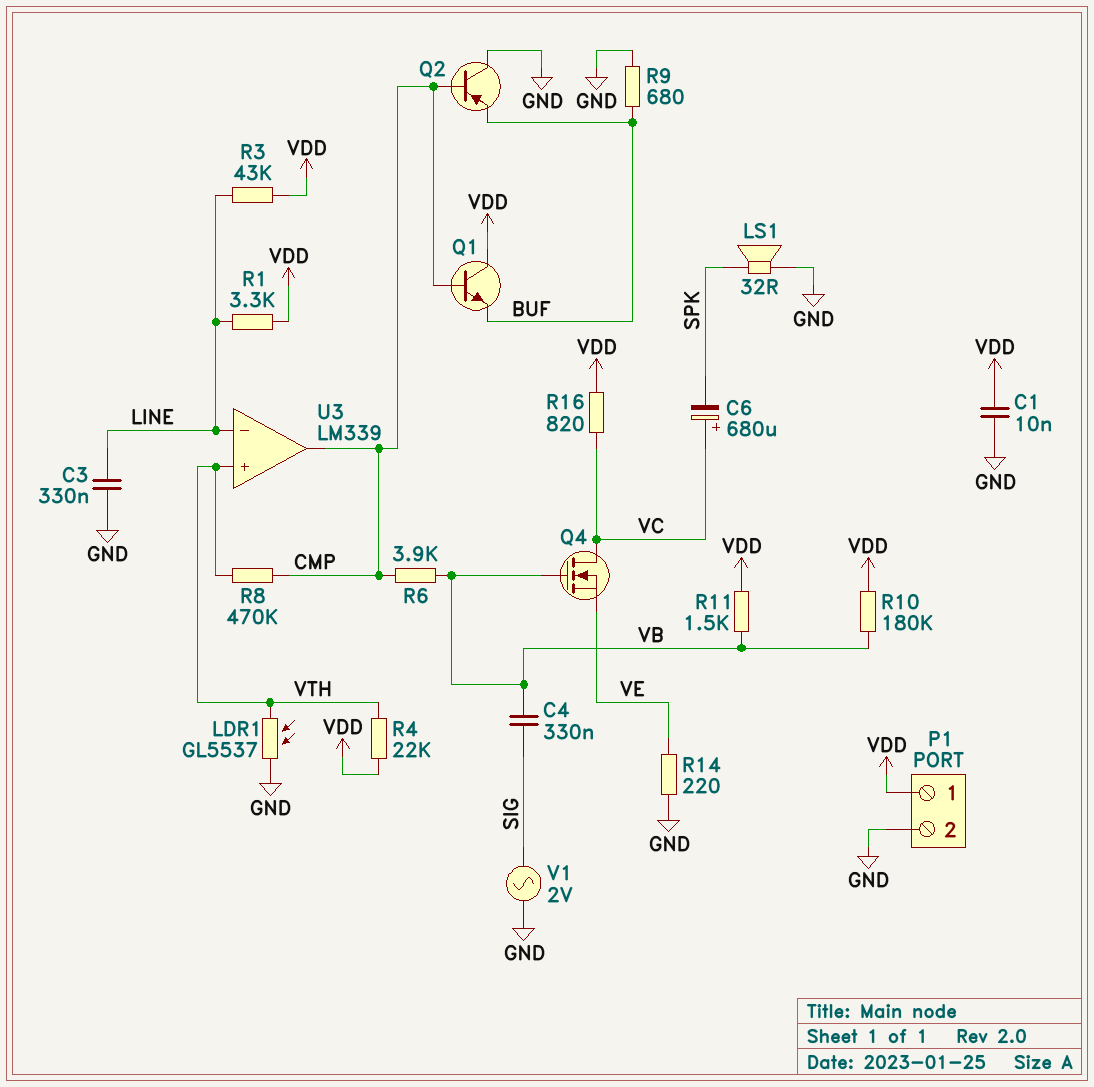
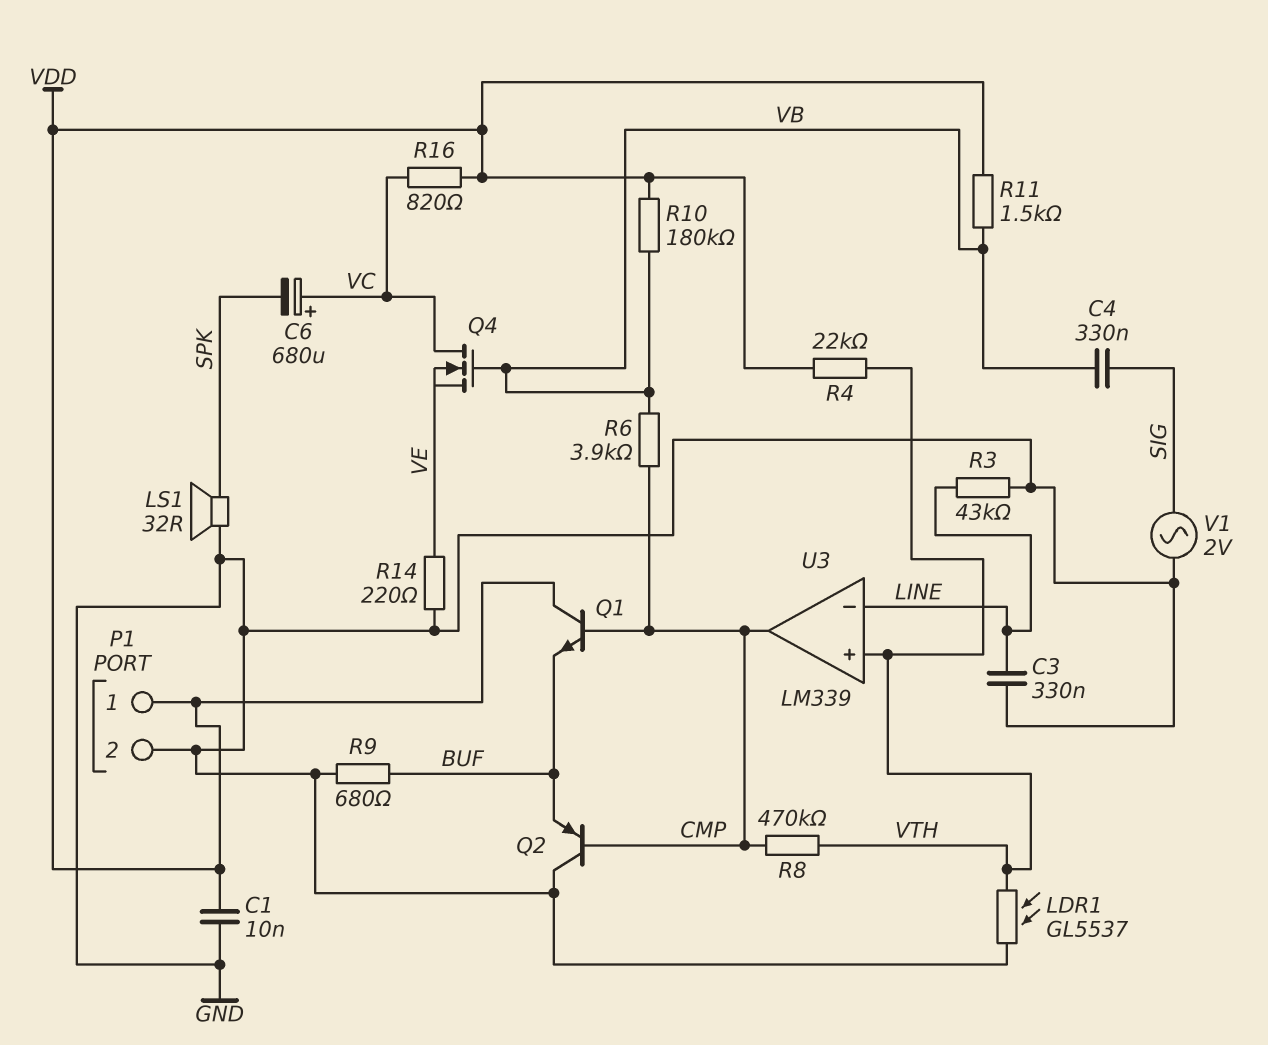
R1: 3.3k (LINE, VDD) -> none
R3: 43k (LINE, VDD) -> 43k (GND, LINE)

